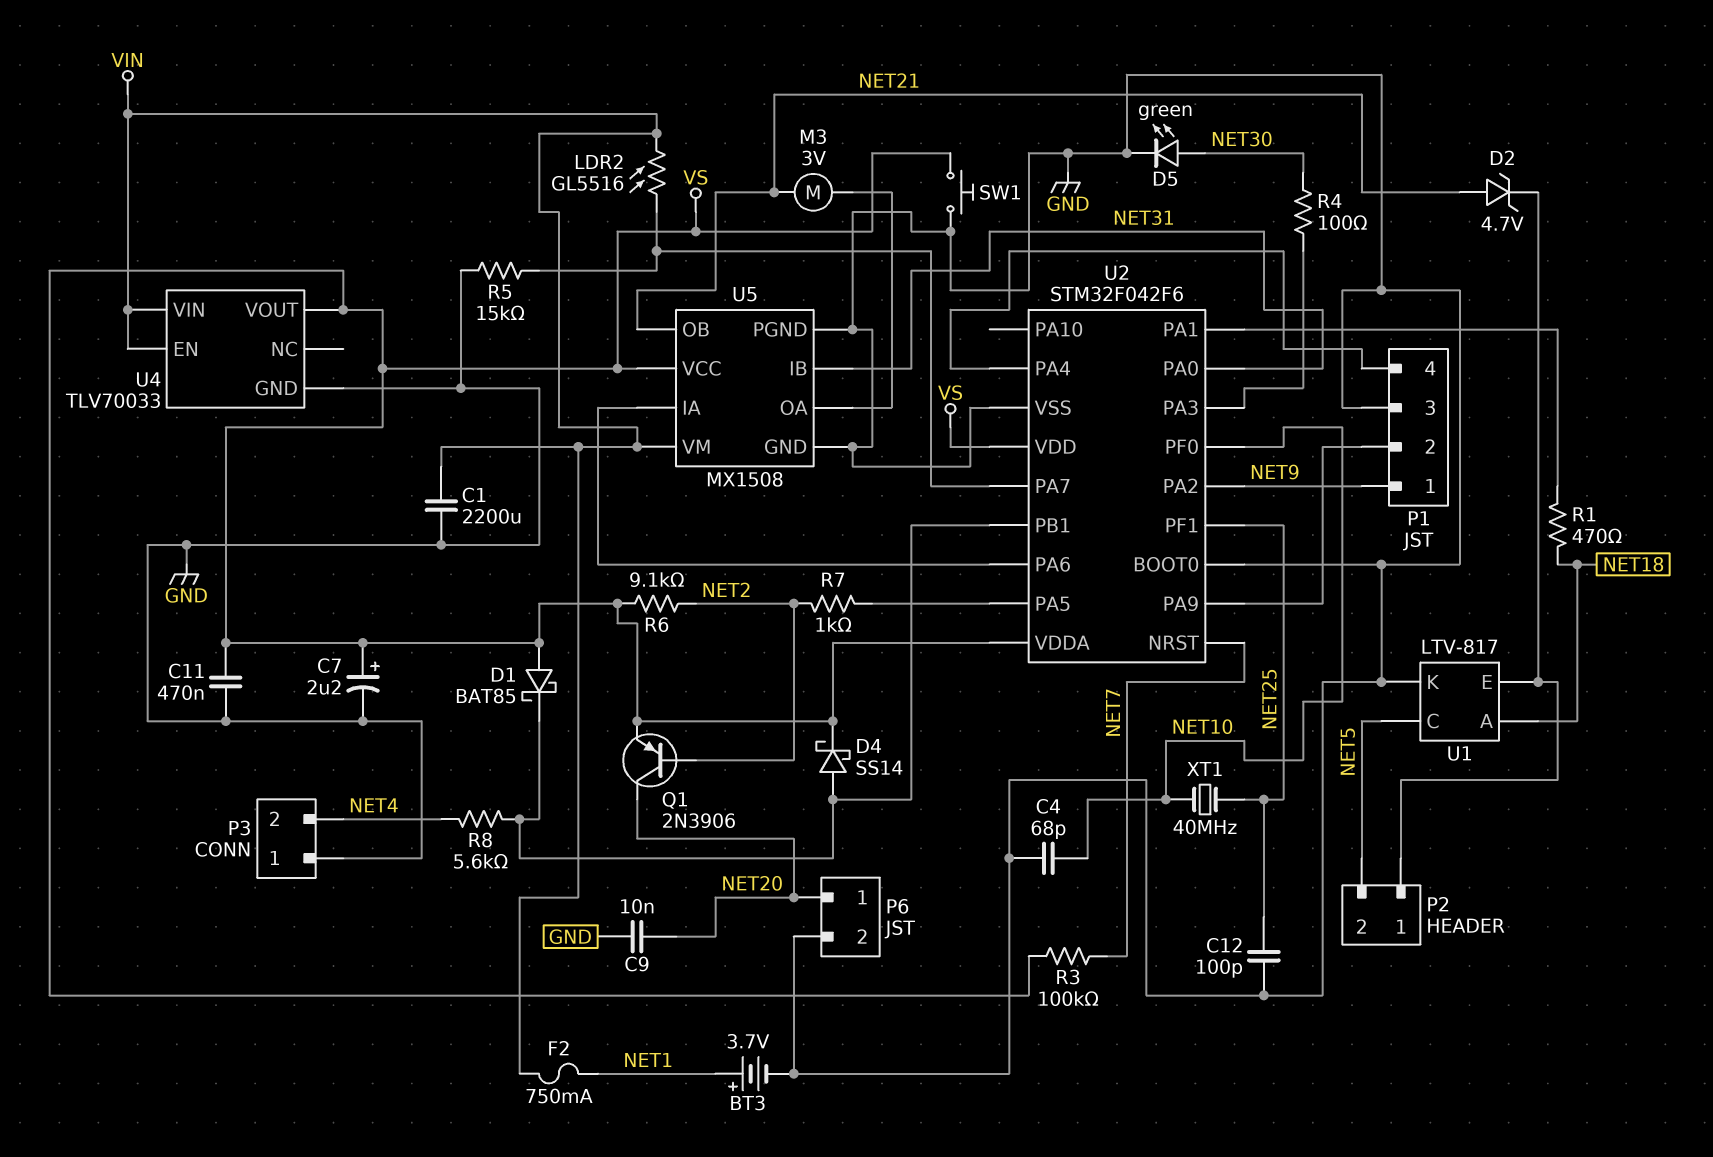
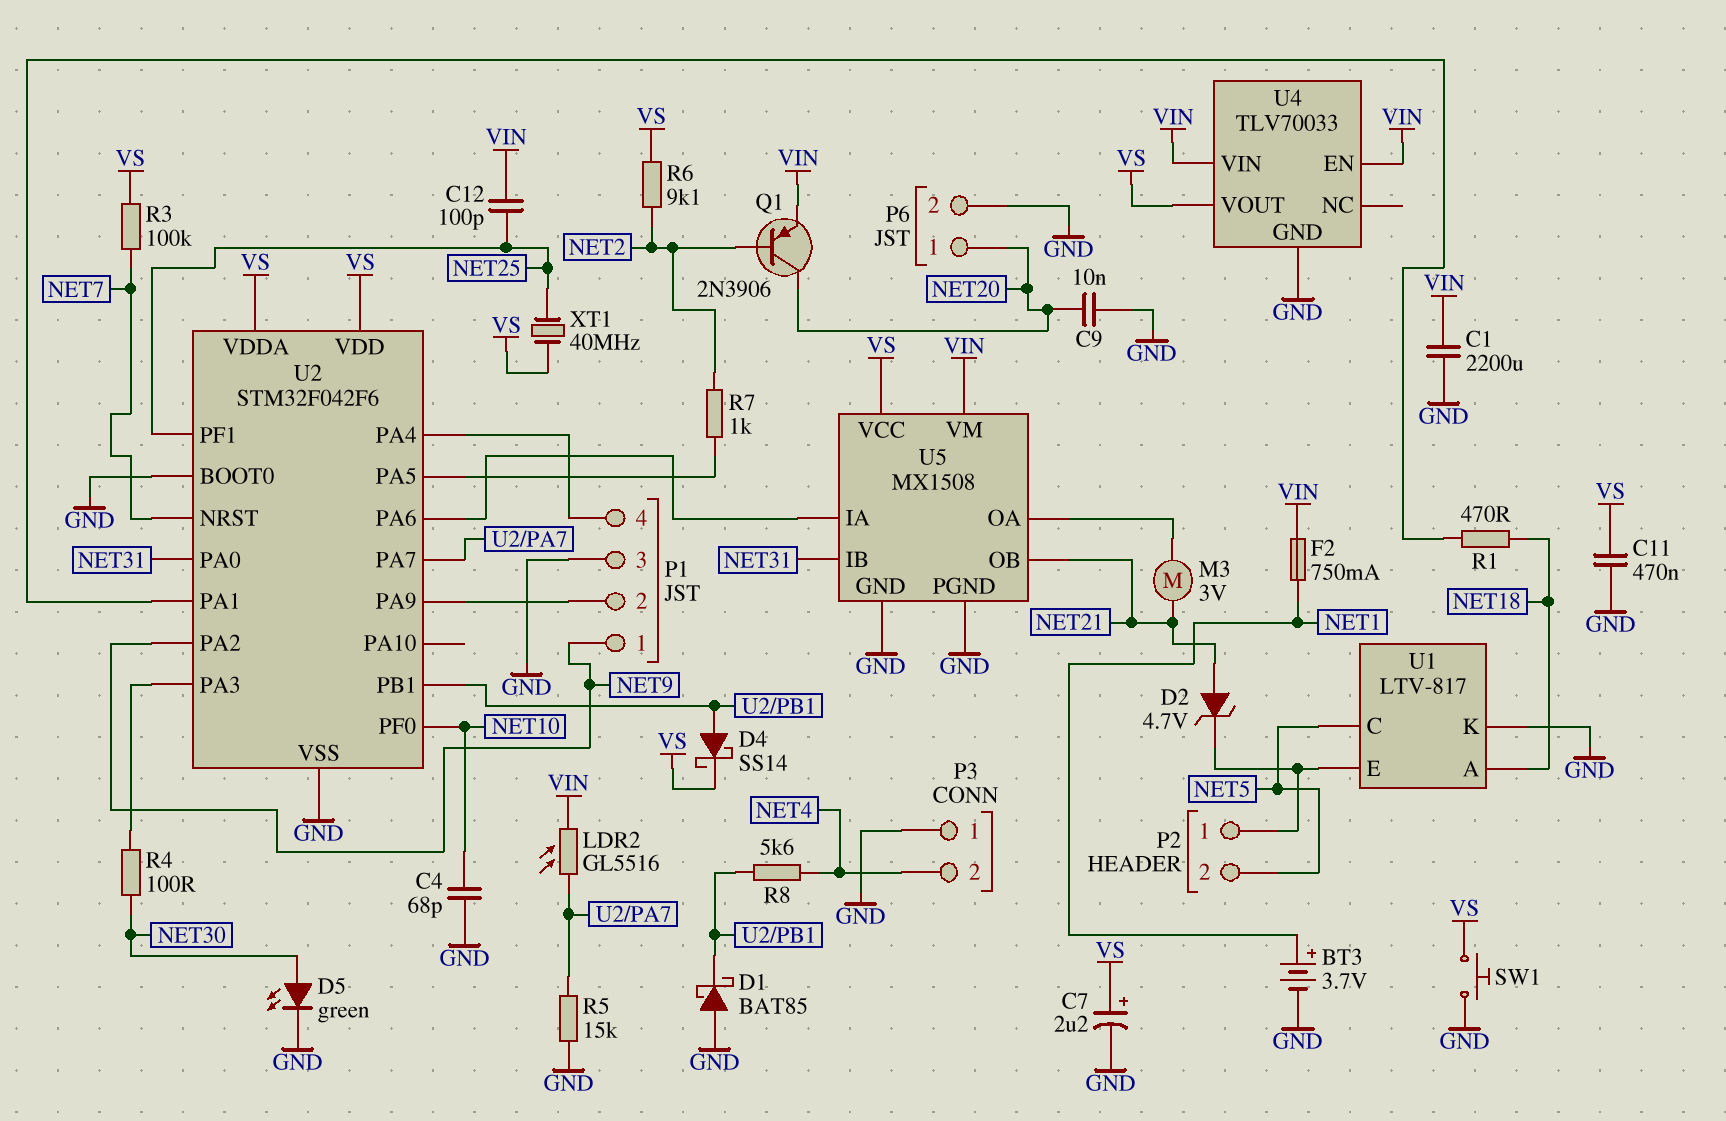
C12: 100pF (GND, NET25) -> 100pF (NET25, VIN)
D1: schottky BAT85 (A VS, K U2/PB1) -> schottky BAT85 (A GND, K U2/PB1)
Q1: PNP 2N3906 (B NET2, C NET20, E VS) -> PNP 2N3906 (B NET2, C NET20, E VIN)
XT1: 40MHz (NET10, NET25) -> 40MHz (NET25, VS)

